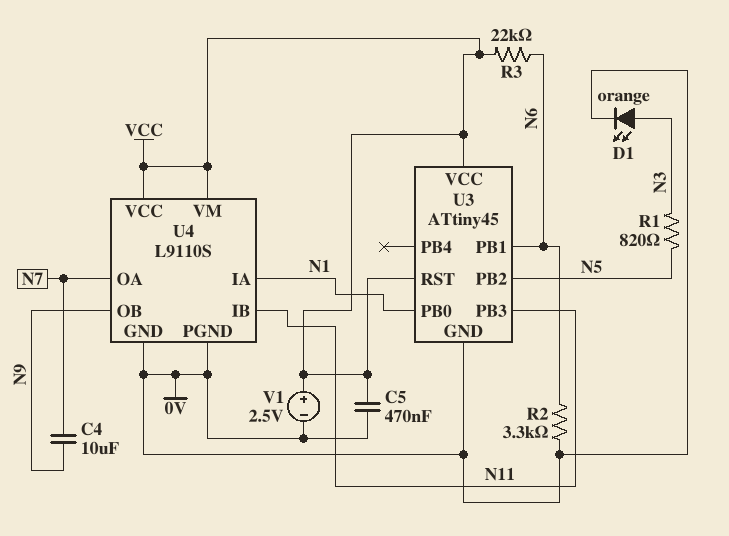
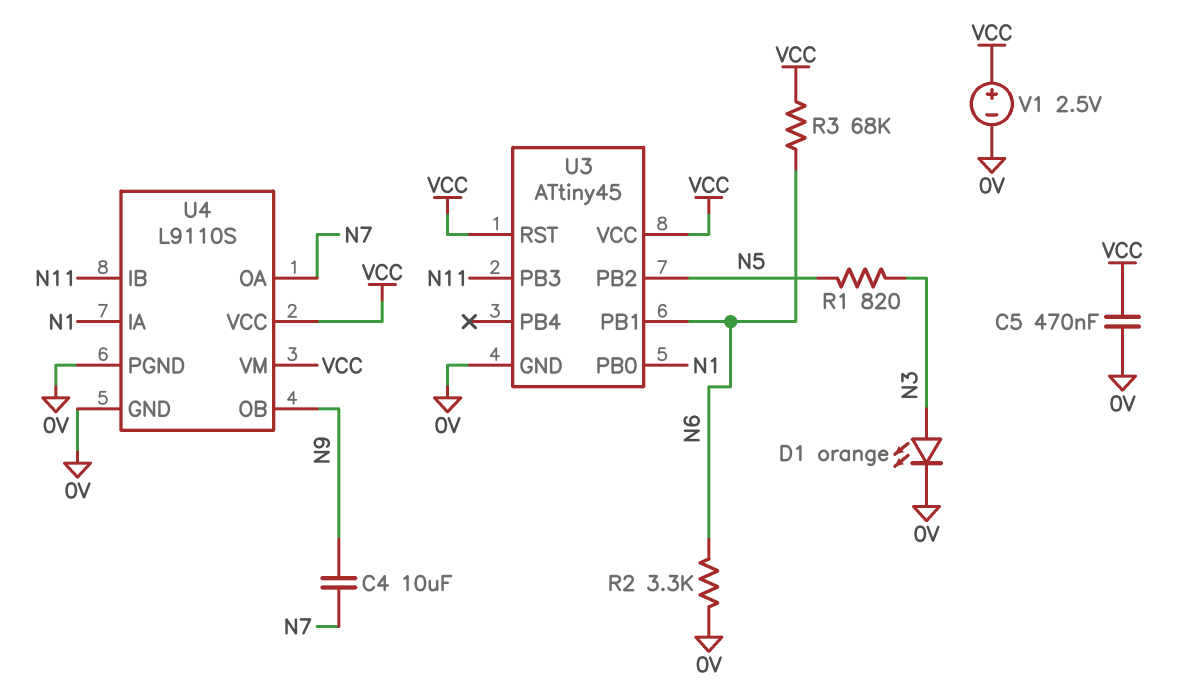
R3: 22k (N6, VCC) -> 68k (N6, VCC)

